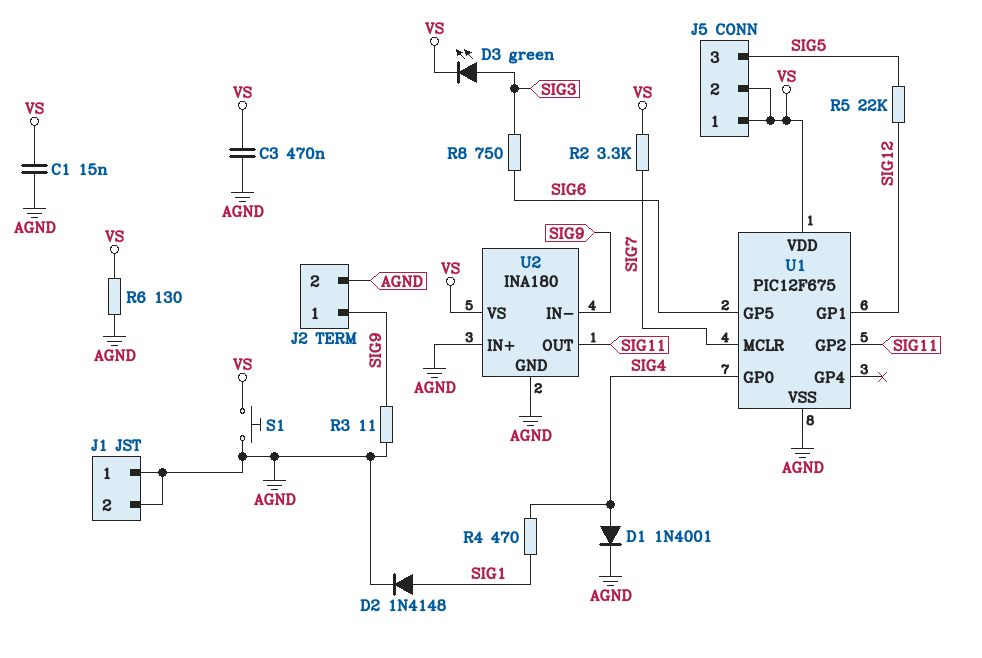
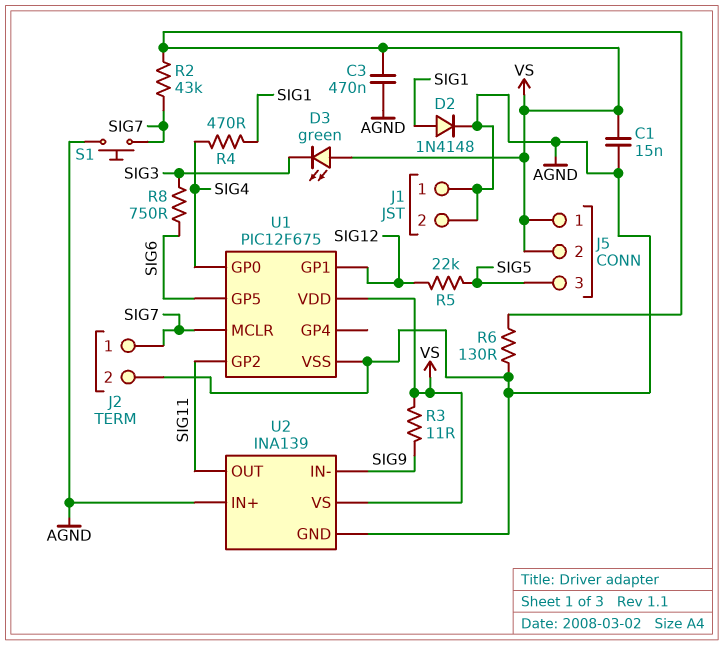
D1: diode 1N4001 (A SIG4, K AGND) -> none
D3: LED green (A SIG3, K VS) -> LED green (A VS, K SIG3)
J2 pin 1: SIG9 -> SIG7
R2: 3.3k (SIG7, VS) -> 43k (SIG7, VS)
R3: 11 (AGND, SIG9) -> 11 (SIG9, VS)
S1: button (AGND, VS) -> button (AGND, SIG7)
U2: INA180 -> INA139

